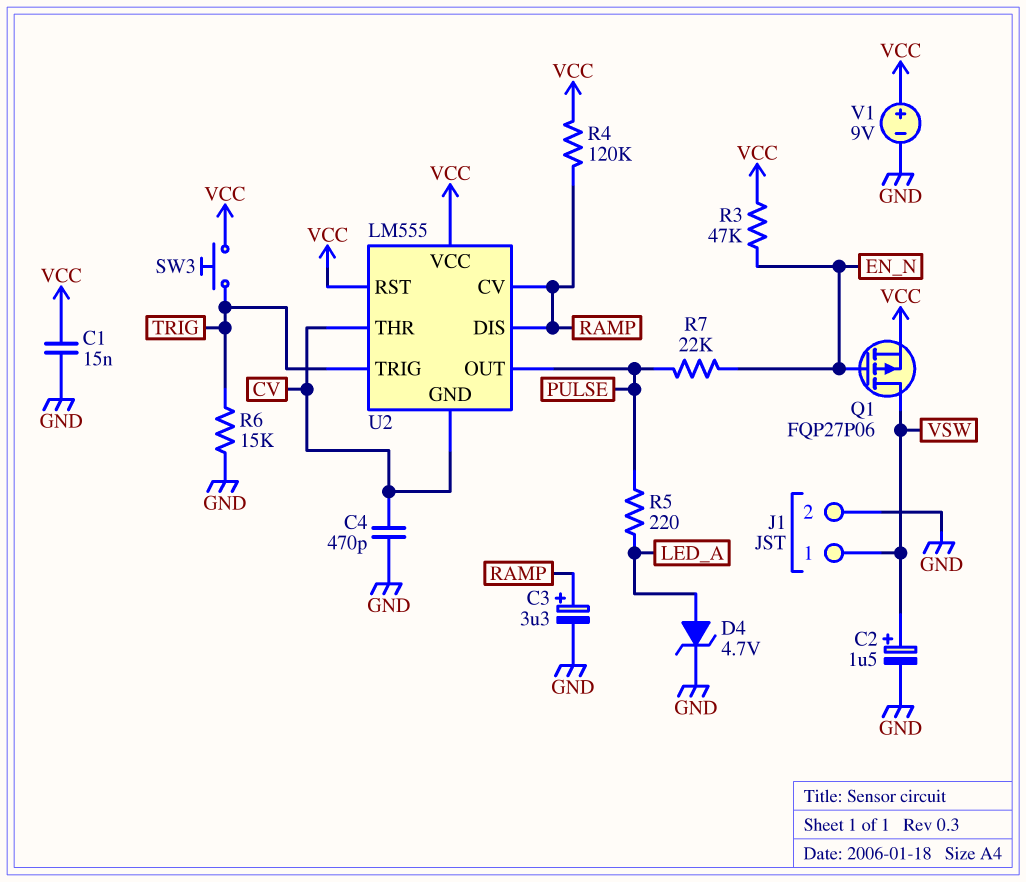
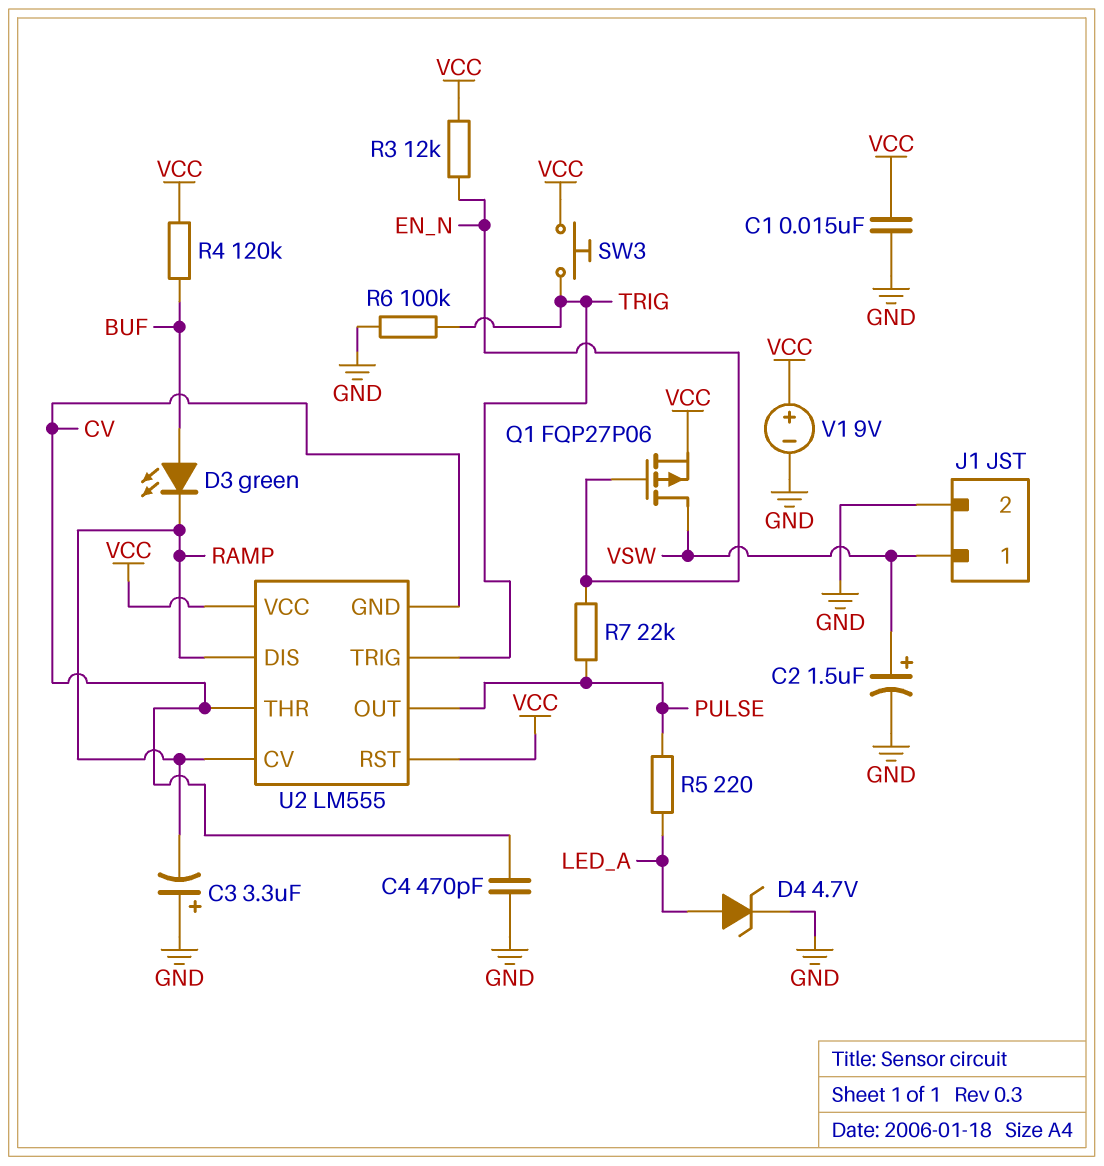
C3: 3.3uF (plus RAMP, minus GND) -> 3.3uF (plus GND, minus RAMP)
D3: none -> LED green (A BUF, K RAMP)
R3: 47k (EN_N, VCC) -> 12k (EN_N, VCC)
R4: 120k (RAMP, VCC) -> 120k (BUF, VCC)
R6: 15k (GND, TRIG) -> 100k (GND, TRIG)

